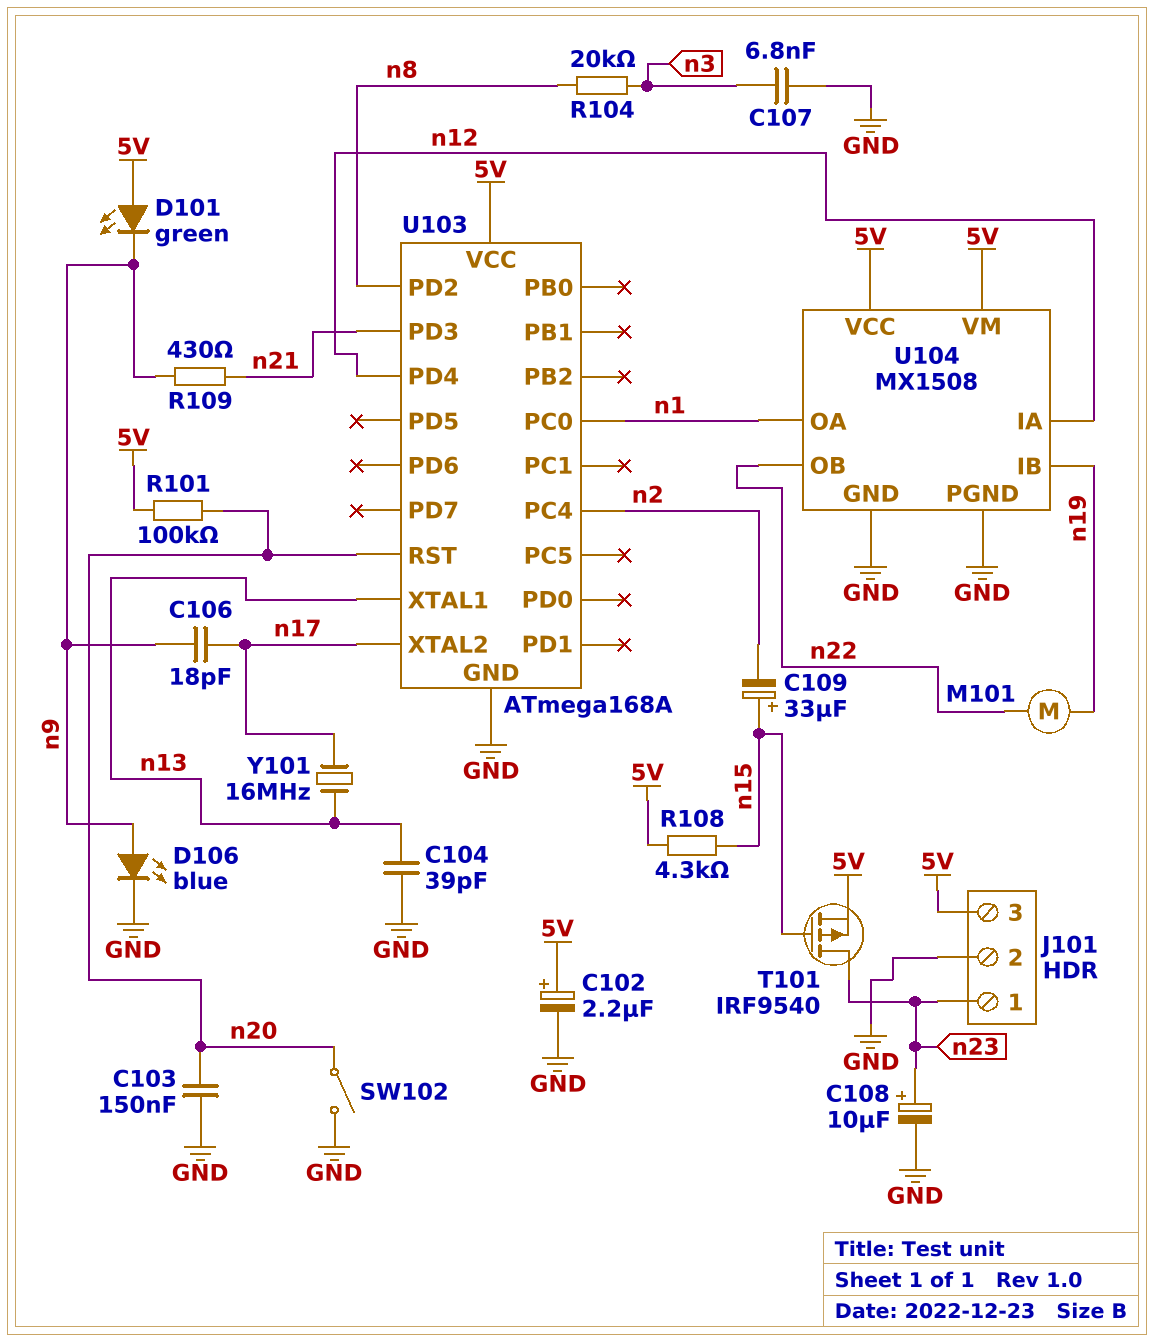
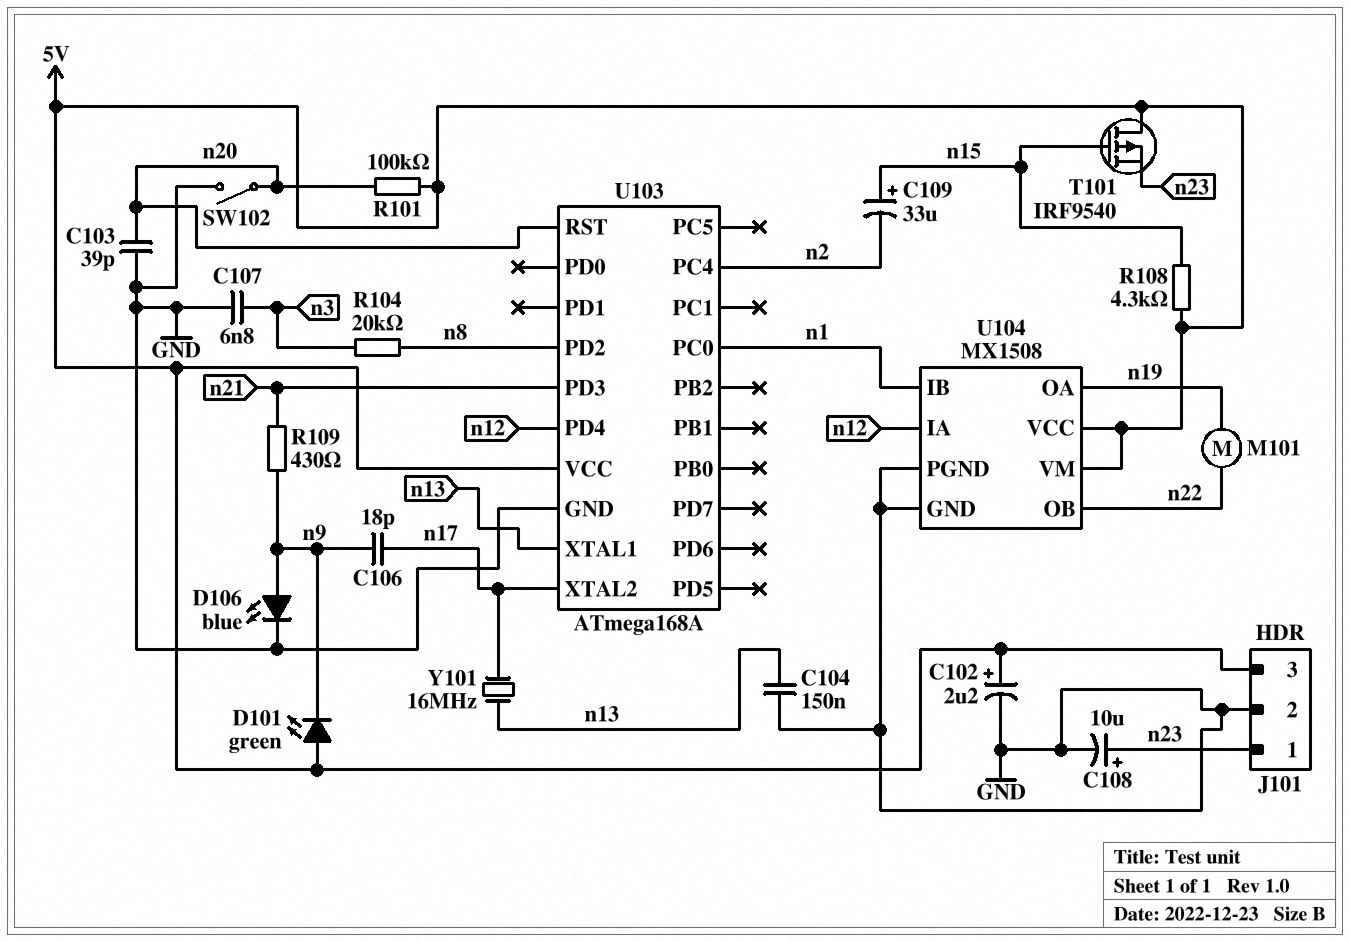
C103: 150nF (GND, n20) -> 39pF (GND, n20)
C104: 39pF (GND, n13) -> 150nF (GND, n13)
T101: PMOS IRF9540 (G n15, D n23, S 5V) -> PMOS IRF9540 (G n15, D 5V, S n23)
U104 pin IB: n19 -> n1
U104 pin OA: n1 -> n19

